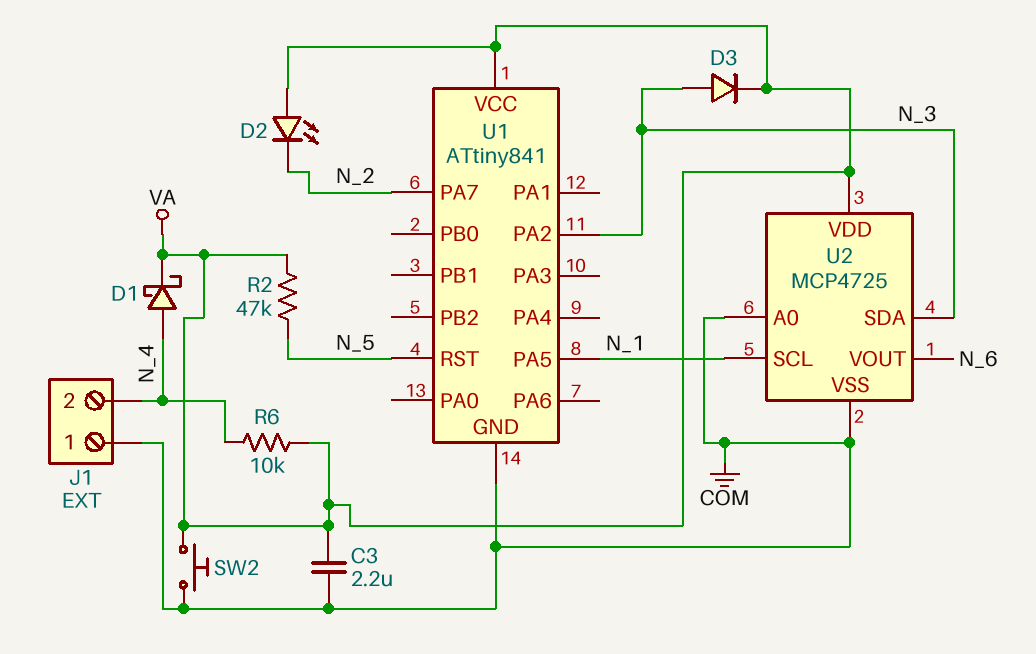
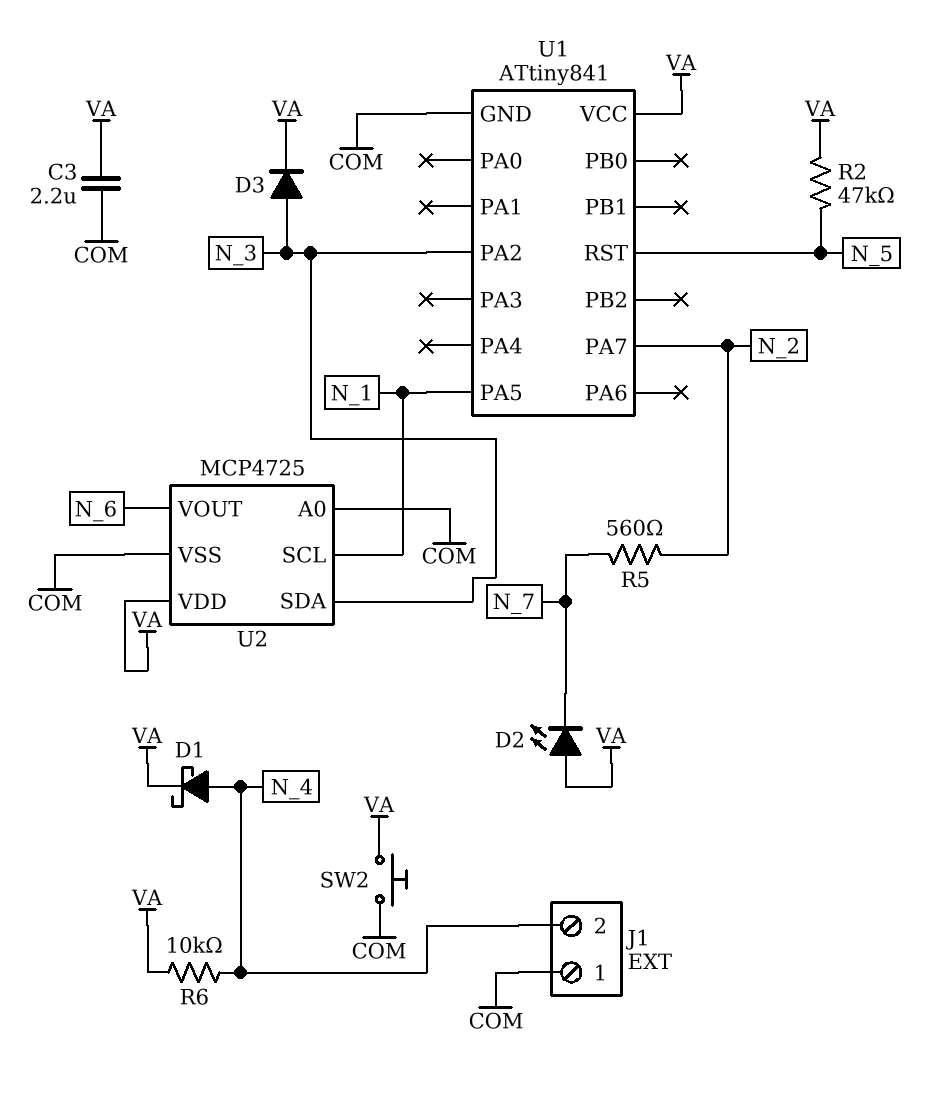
D2: LED (A VA, K N_2) -> LED (A VA, K N_7)
R5: none -> 560 (N_2, N_7)

